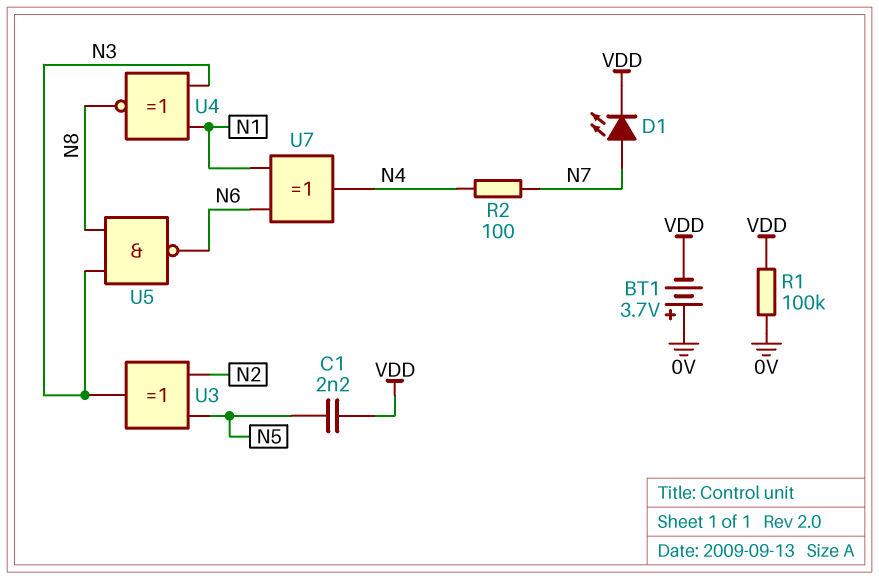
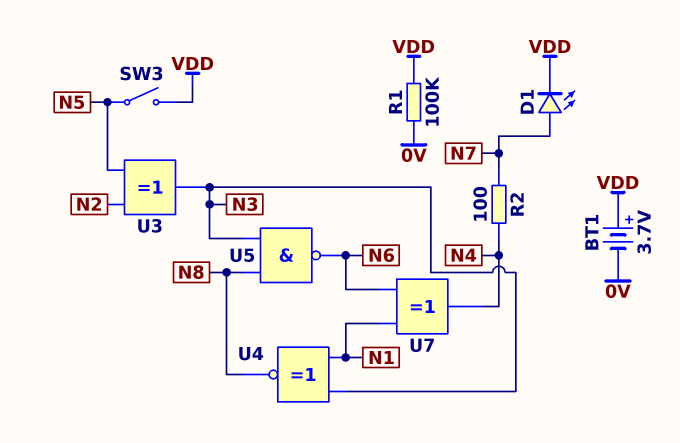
BT1: 3.7V (plus 0V, minus VDD) -> 3.7V (plus VDD, minus 0V)
C1: 2.2nF (N5, VDD) -> none
SW3: none -> switch (N5, VDD)

